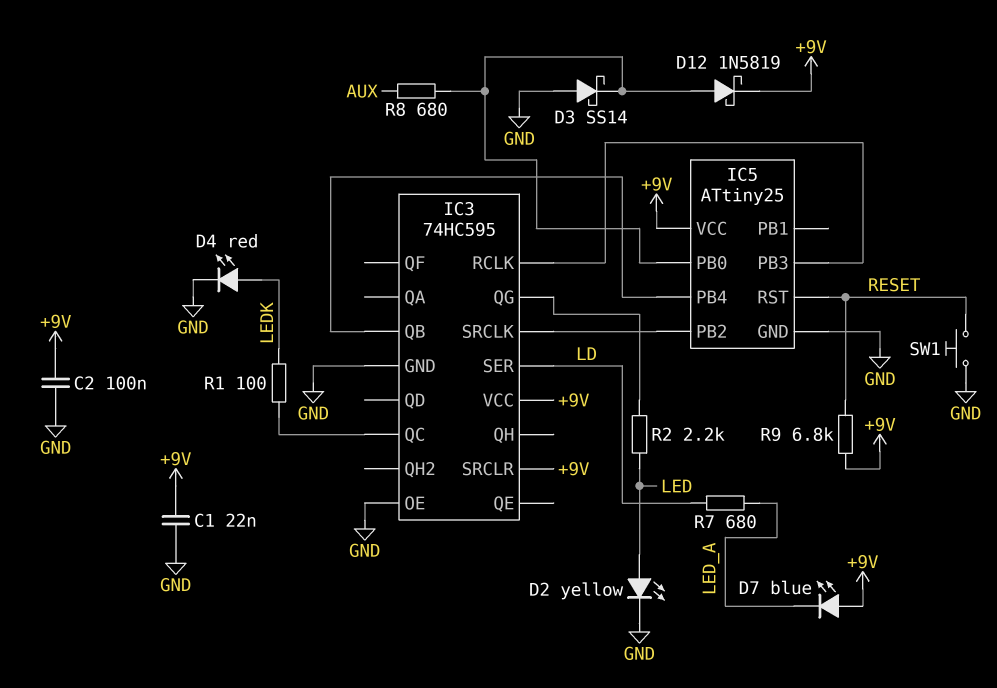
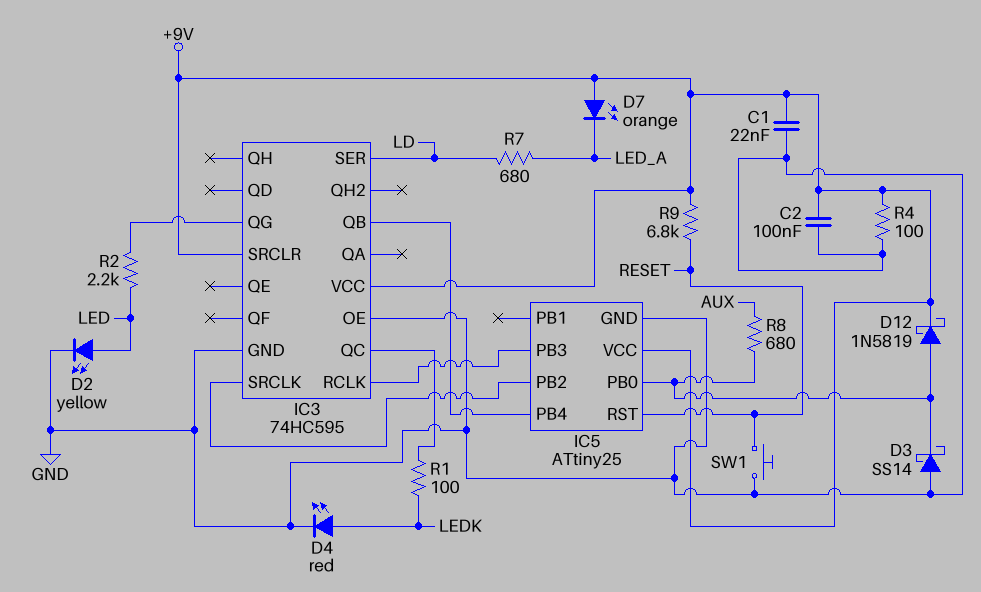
D7: LED blue (A +9V, K LED_A) -> LED orange (A +9V, K LED_A)
R4: none -> 100 (+9V, GND)

